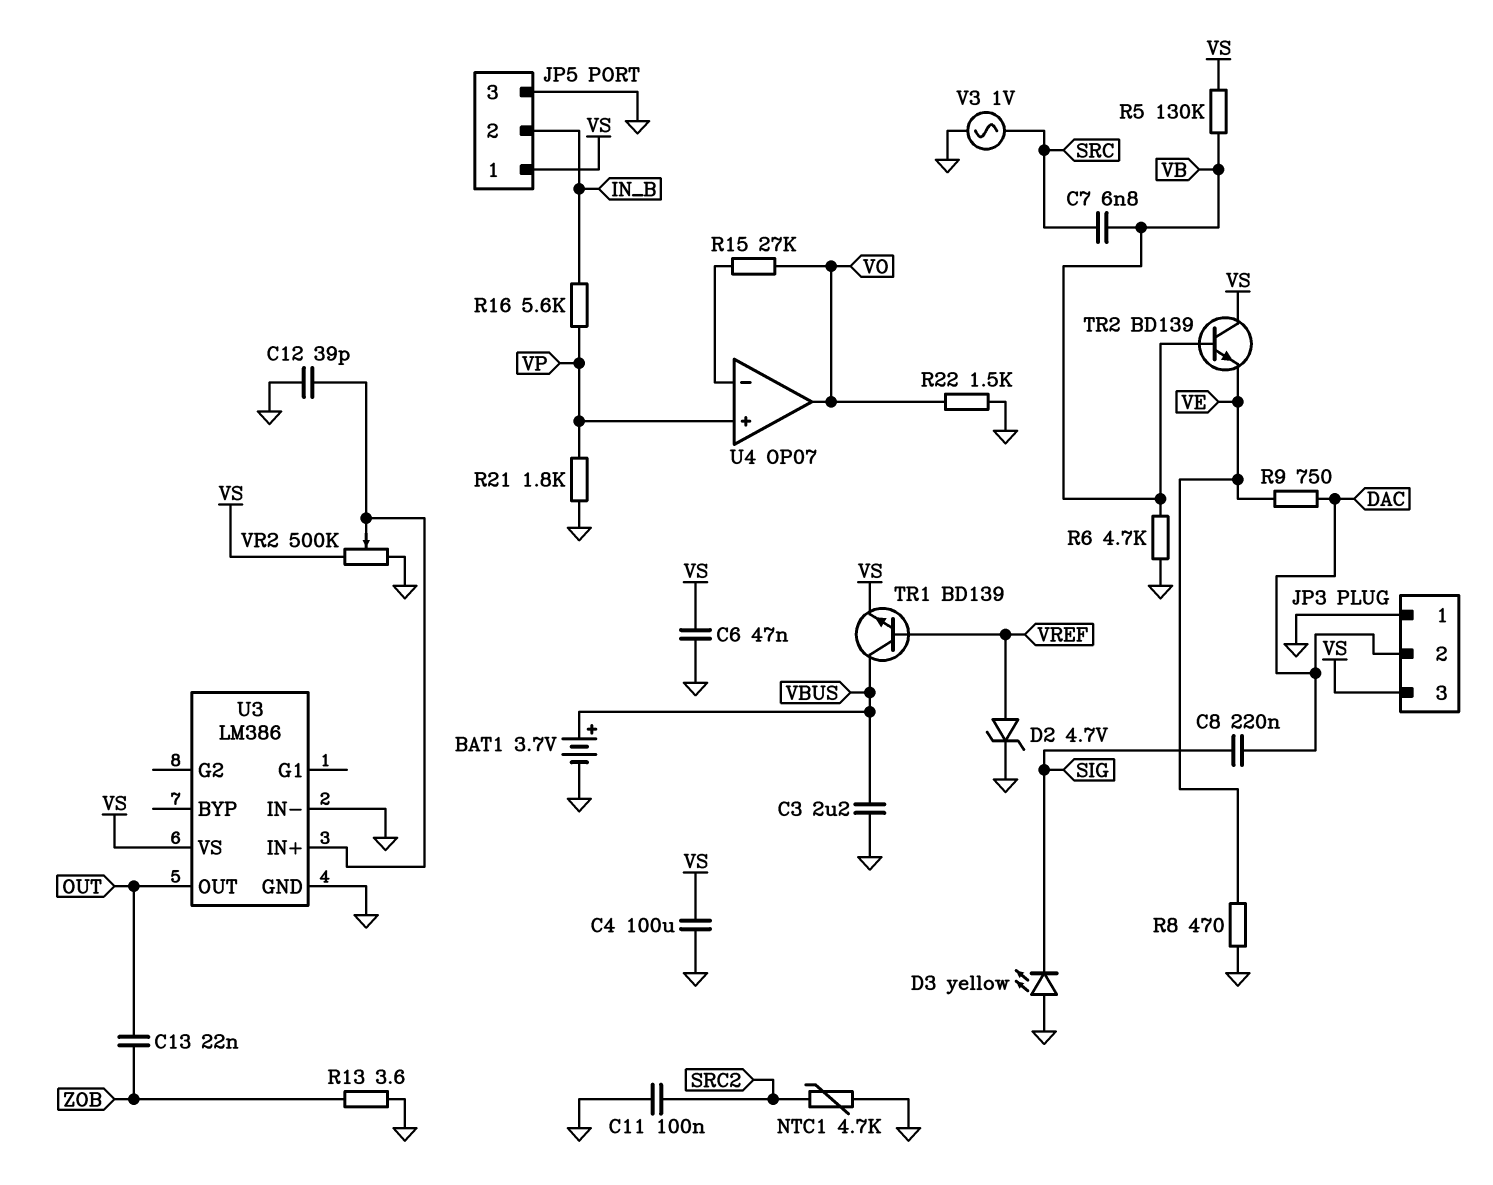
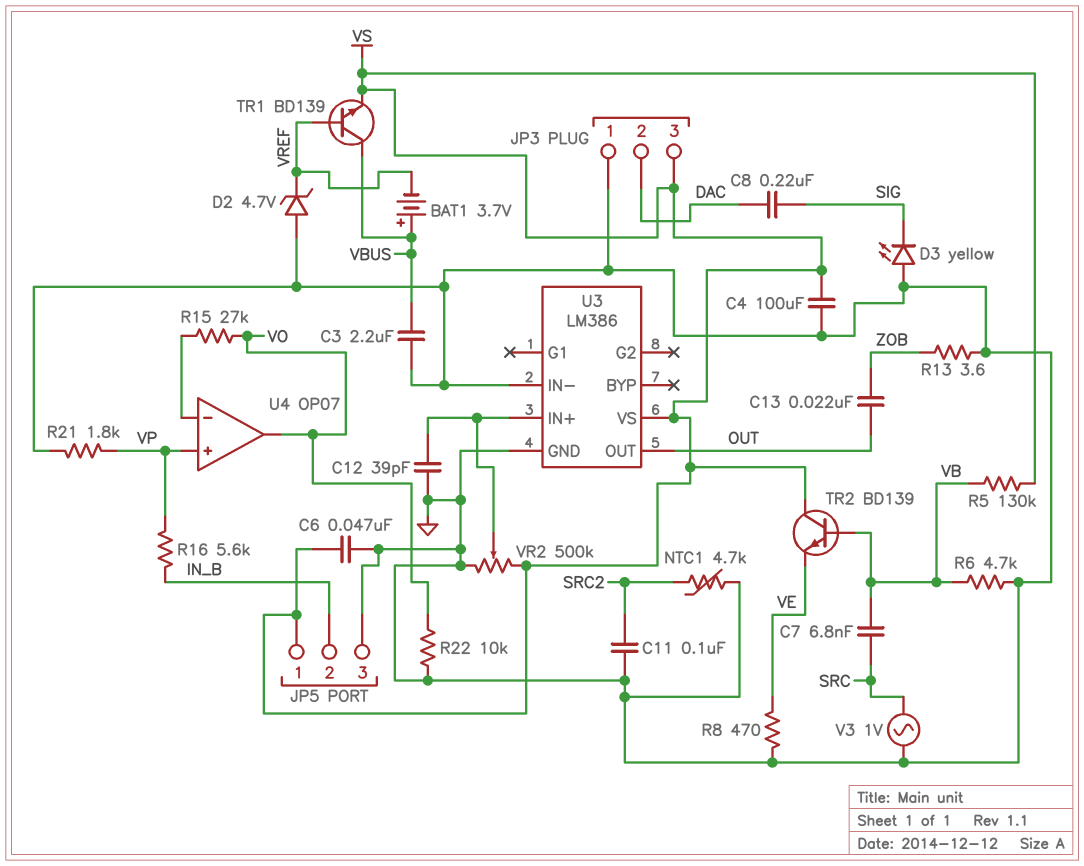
BAT1: 3.7V (plus VBUS, minus GND) -> 3.7V (plus VBUS, minus VREF)
D2: zener 4.7V (A VREF, K GND) -> zener 4.7V (A GND, K VREF)
R9: 750 (DAC, VE) -> none
R22: 1.5k (GND, VO) -> 10k (GND, VO)

